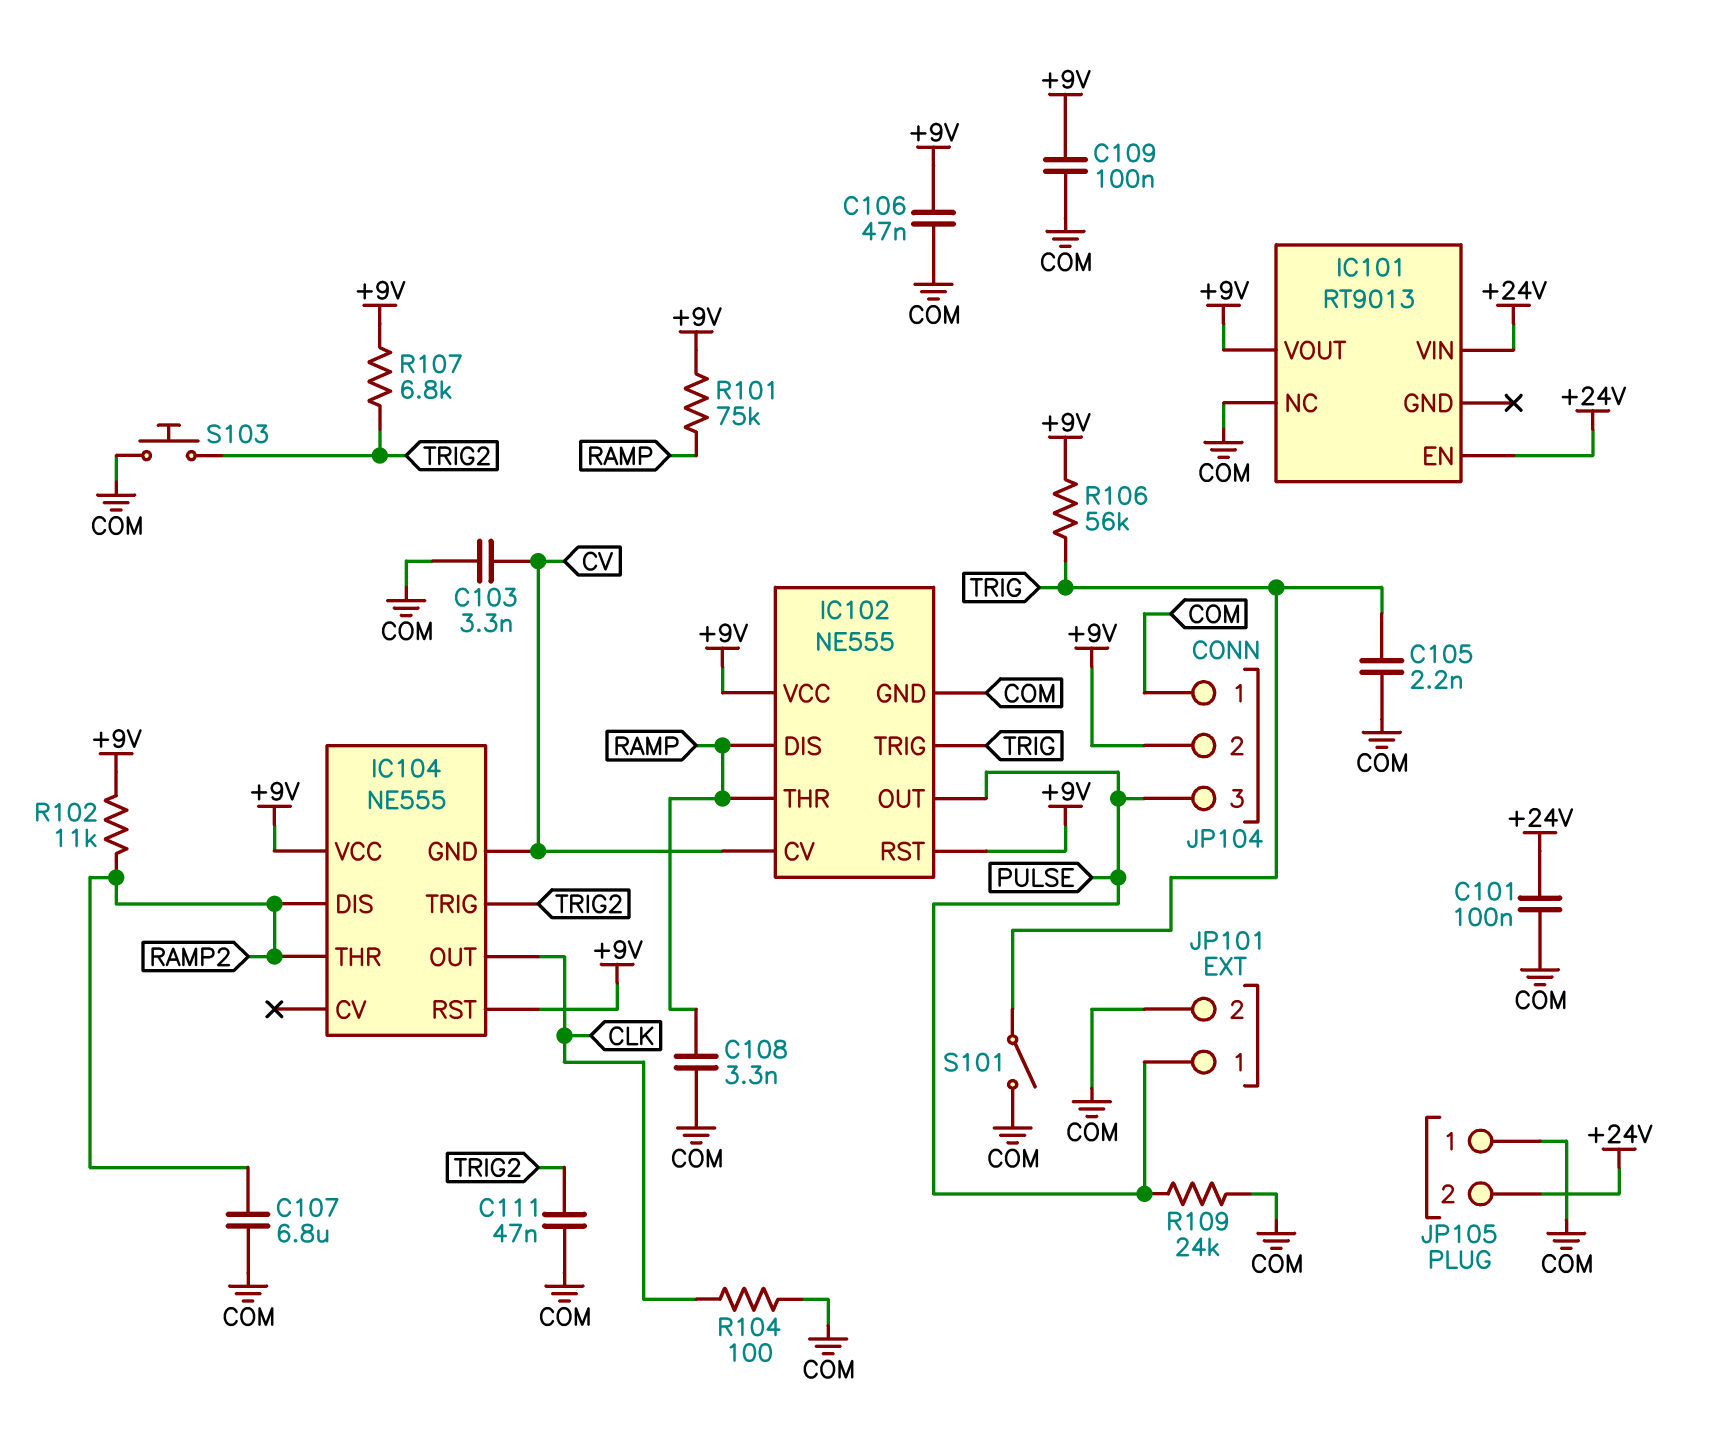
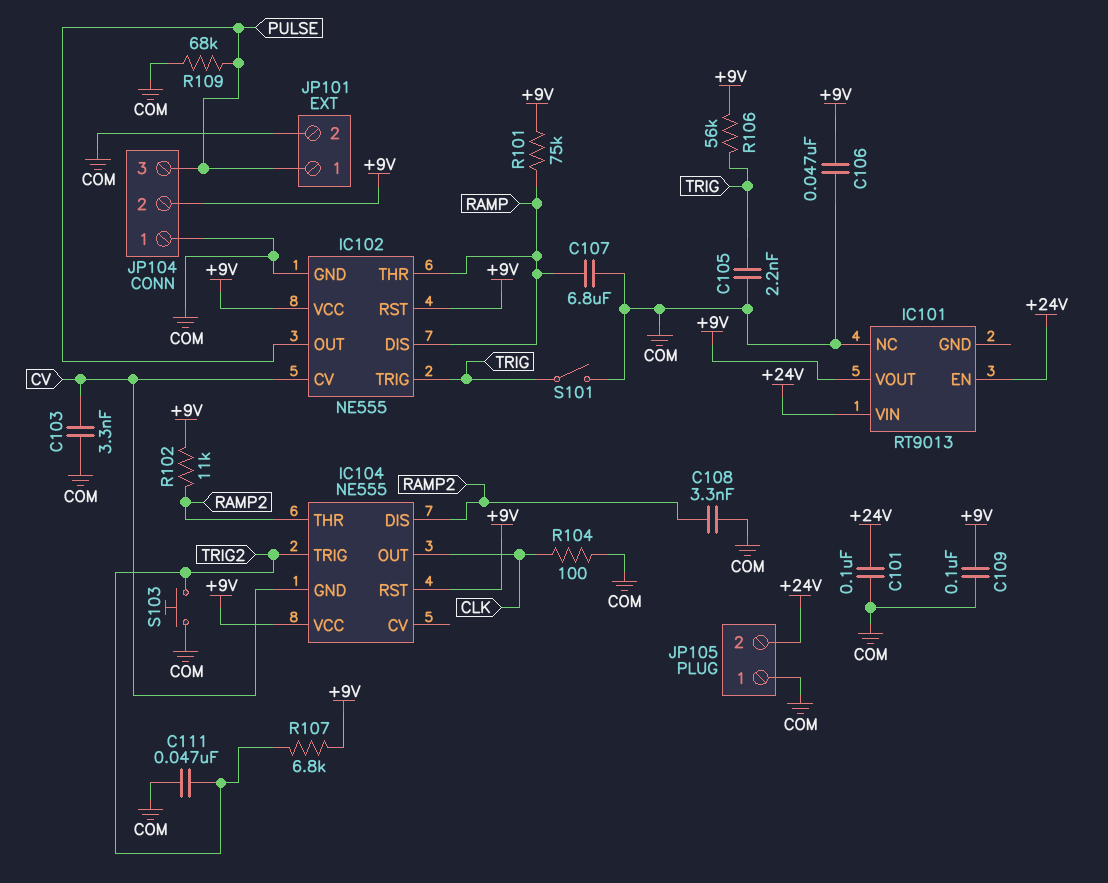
C107: 6.8uF (COM, RAMP2) -> 6.8uF (COM, RAMP)
C108: 3.3nF (COM, RAMP) -> 3.3nF (COM, RAMP2)
R109: 24k (COM, PULSE) -> 68k (COM, PULSE)

